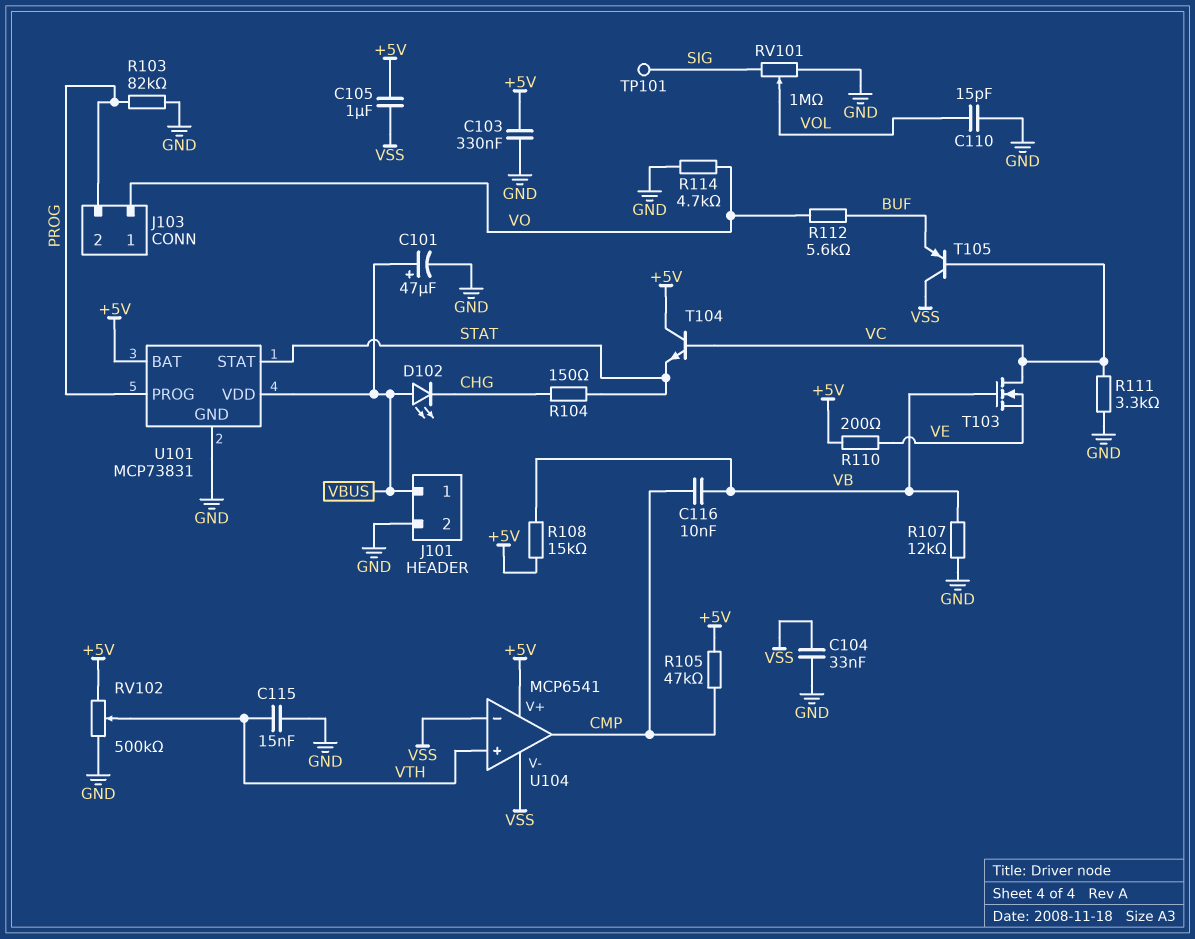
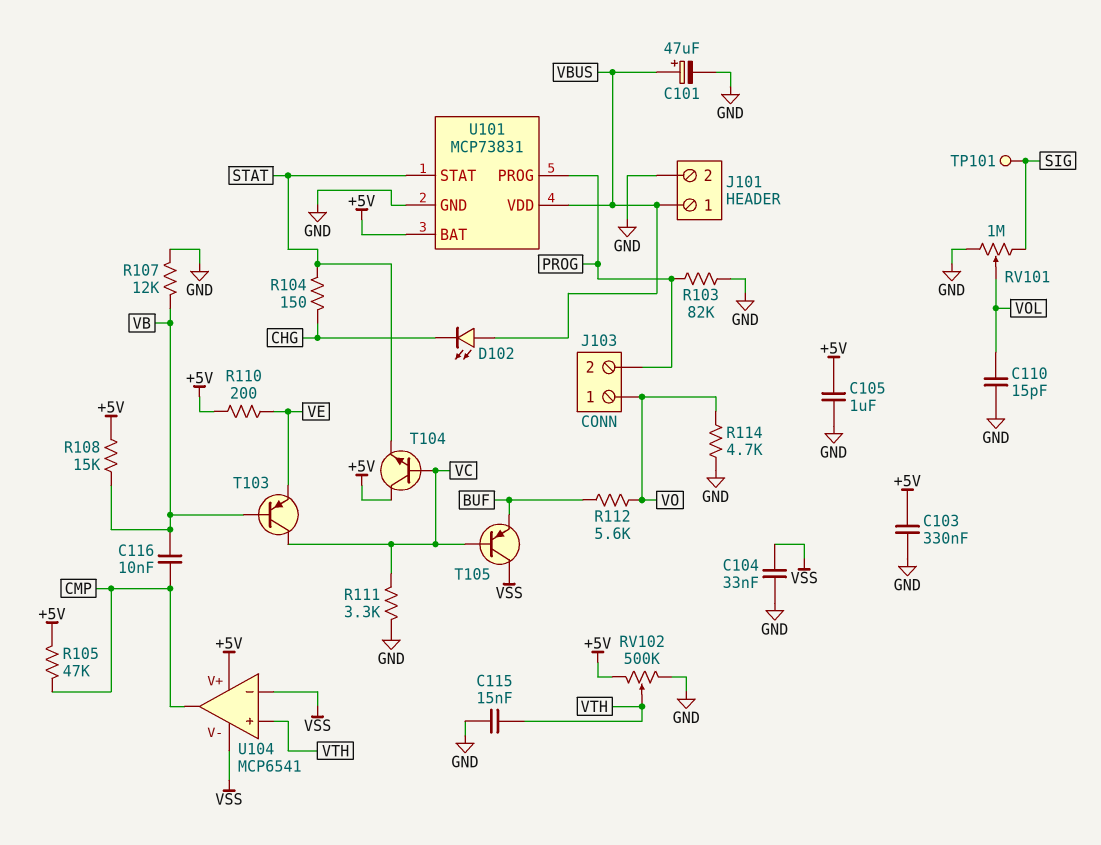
C105: 1uF (+5V, VSS) -> 1uF (+5V, GND)
T103: NMOS (G VB, D VC, S VE) -> PNP (B VB, C VC, E VE)

